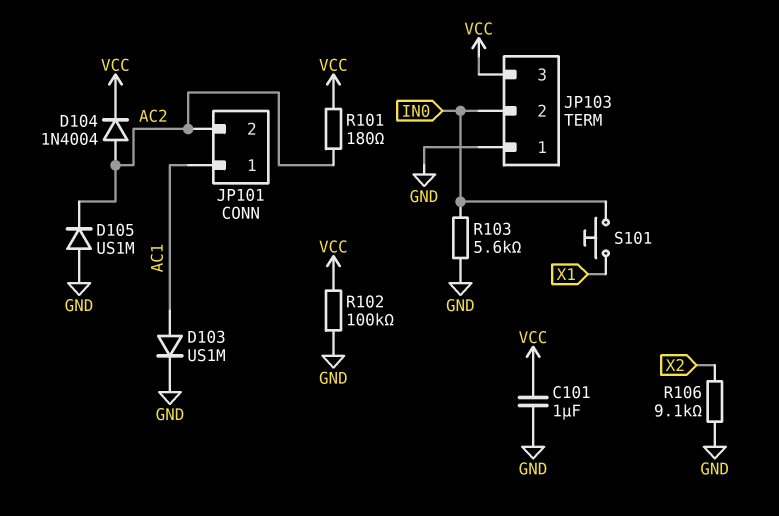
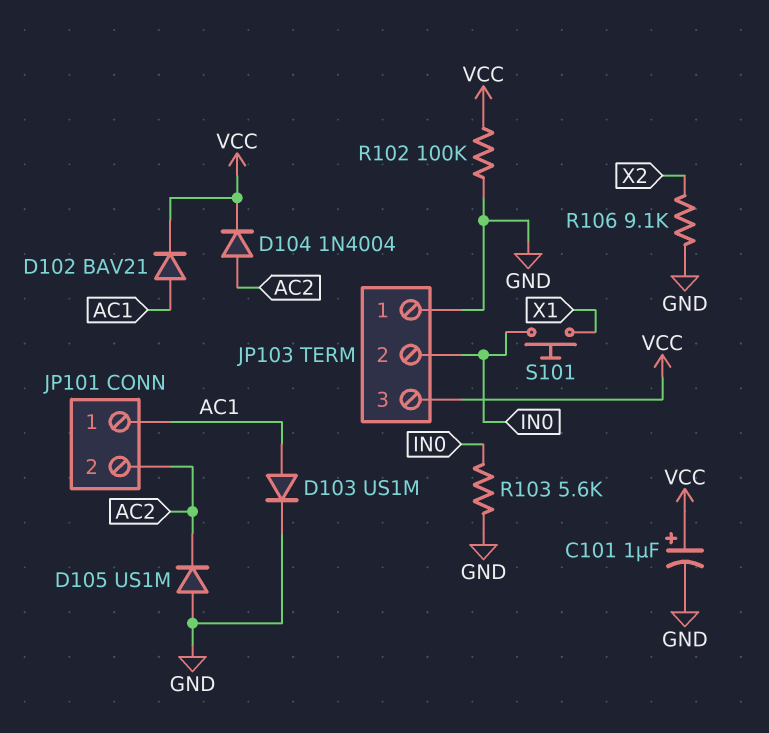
C101: 1uF (GND, VCC) -> 1uF (plus VCC, minus GND)
D102: none -> diode BAV21 (A AC1, K VCC)
R101: 180 (AC2, VCC) -> none

